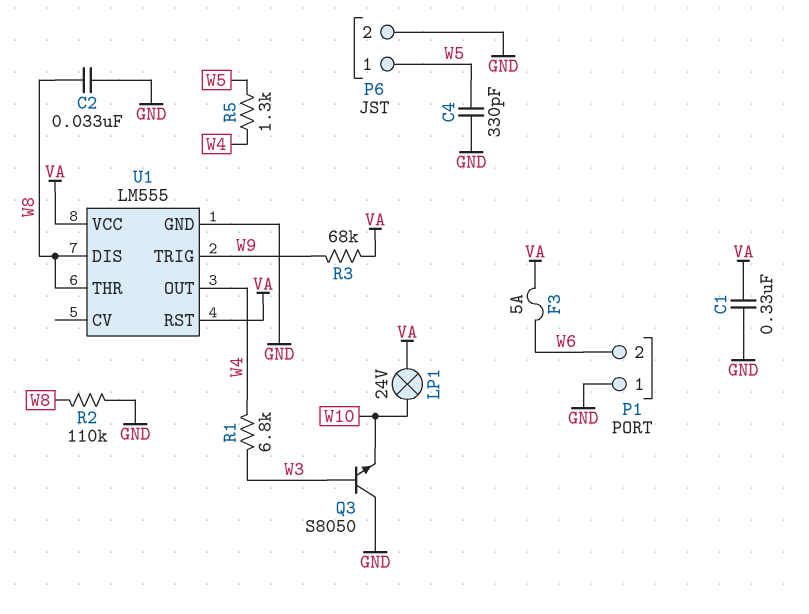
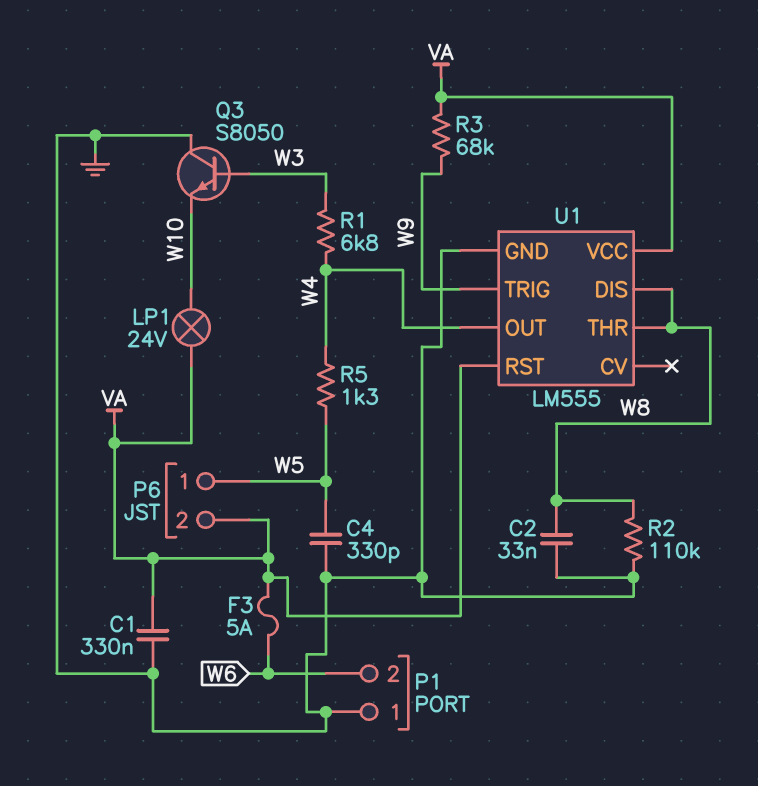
P6 pin 2: GND -> VA

